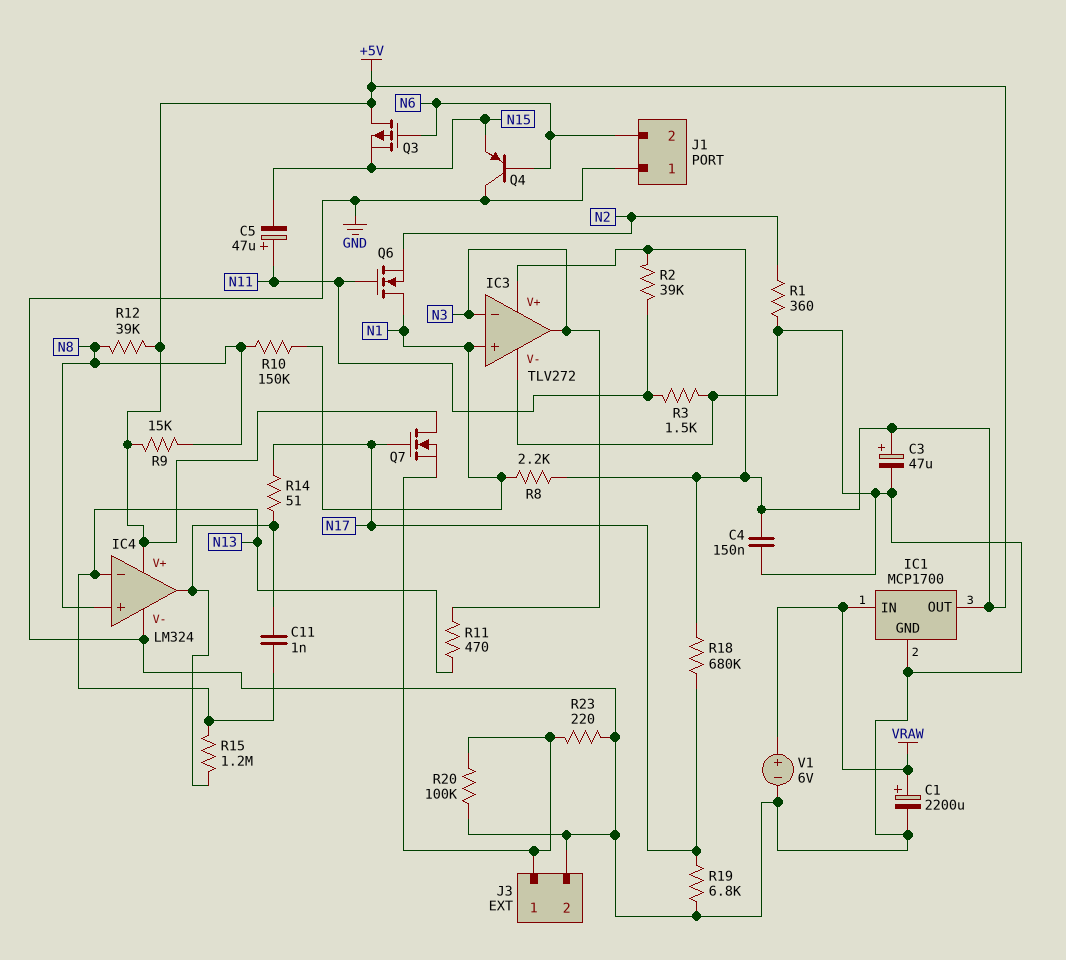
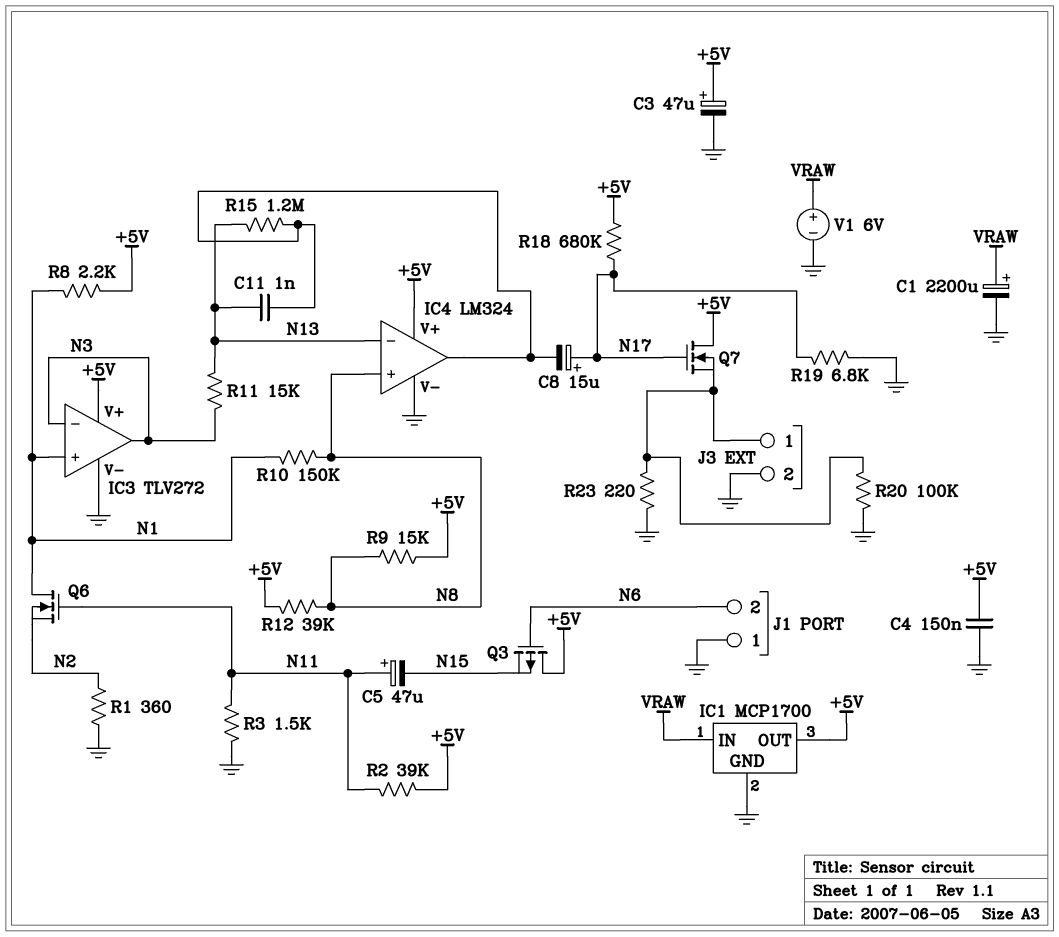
C8: none -> 15uF (plus N17, minus IC4/out)
Q4: PNP (B N6, C GND, E N15) -> none
R11: 470 (N3, N13) -> 15k (N3, N13)
R14: 51 (IC4/out, N17) -> none

